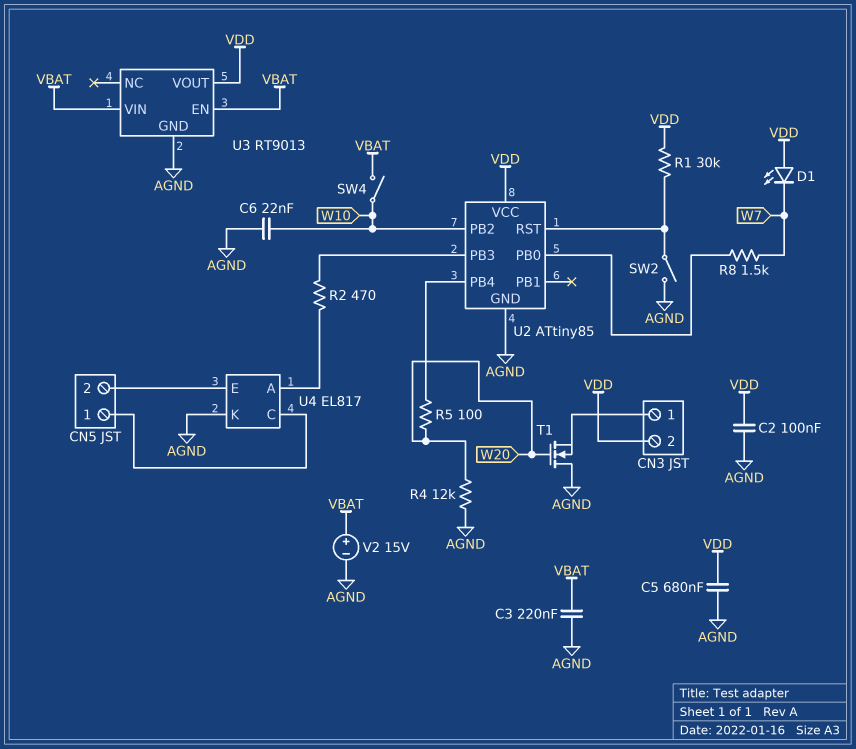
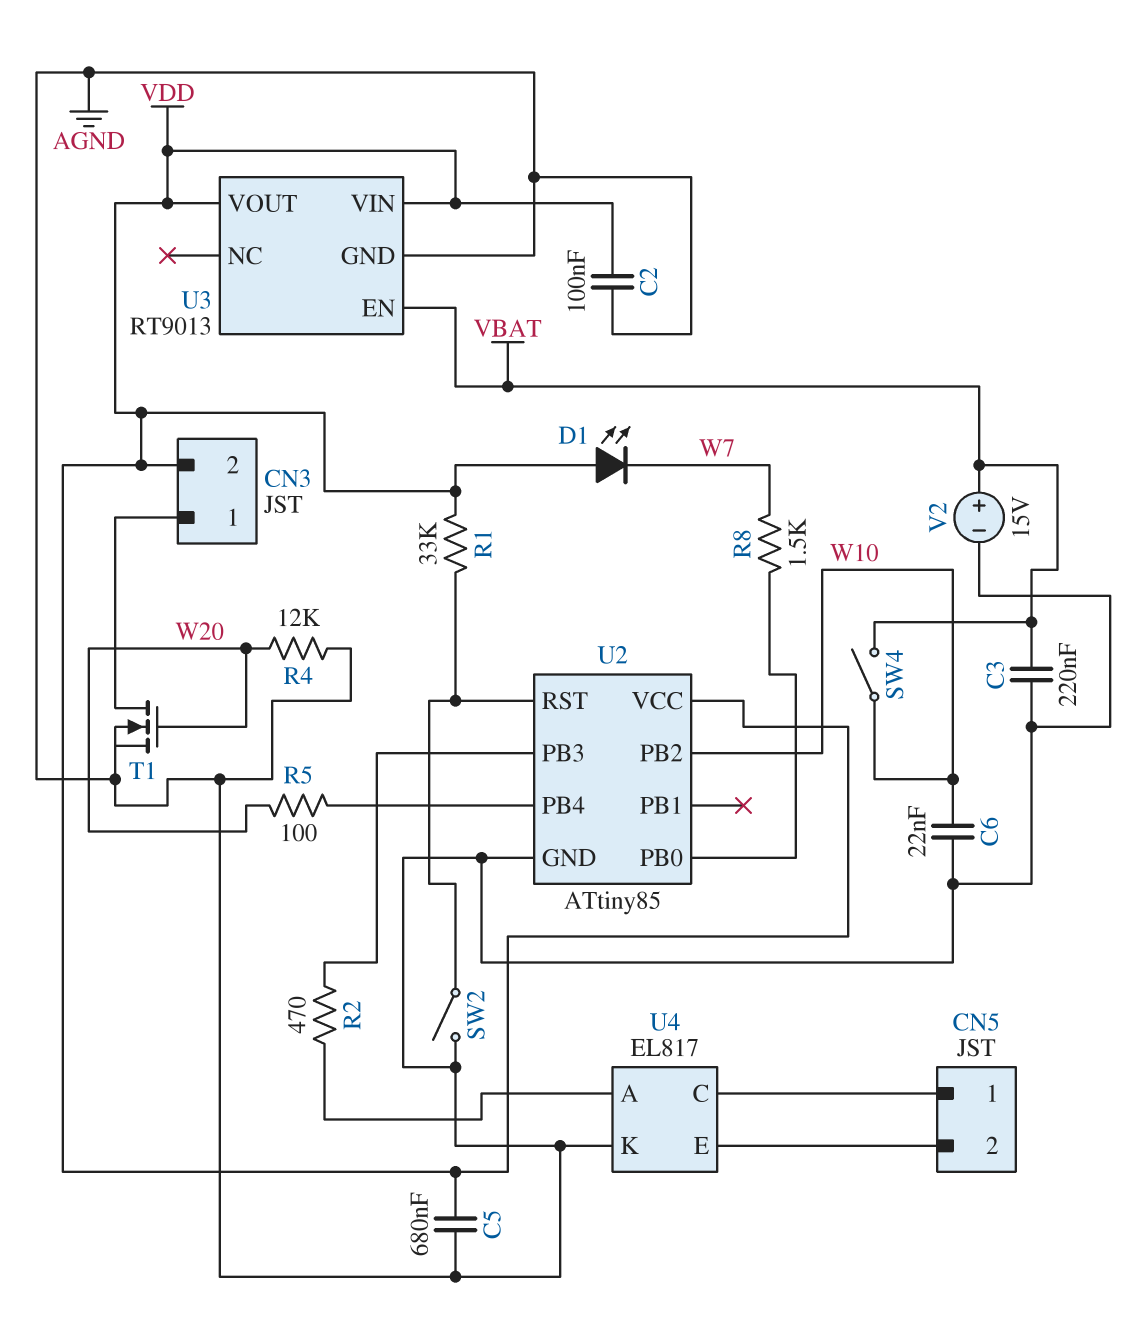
R1: 30k (U2/RST, VDD) -> 33k (U2/RST, VDD)
T1: NMOS (G W20, D AGND, S CN3/1) -> NMOS (G W20, D CN3/1, S AGND)
U3 pin VIN: VBAT -> VDD

